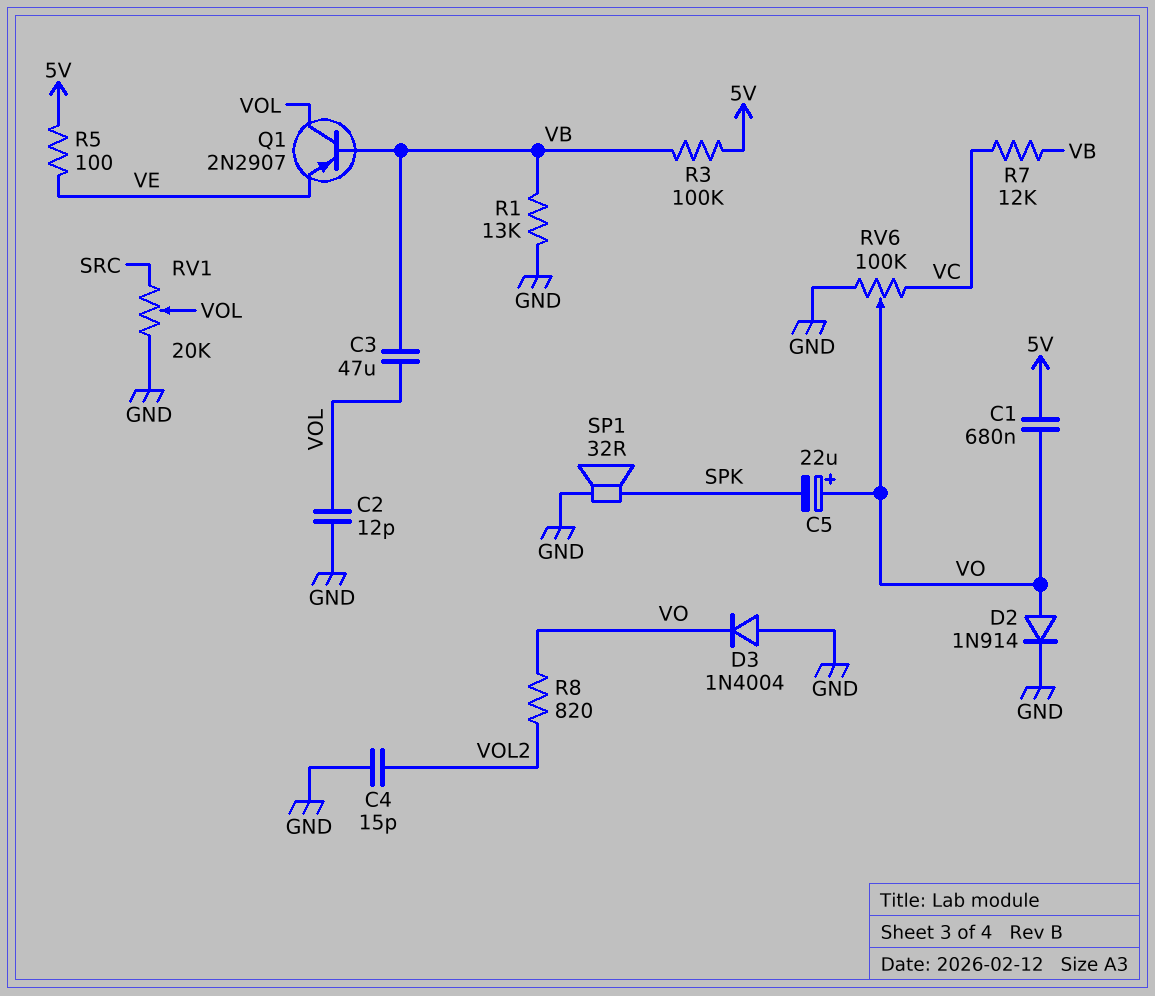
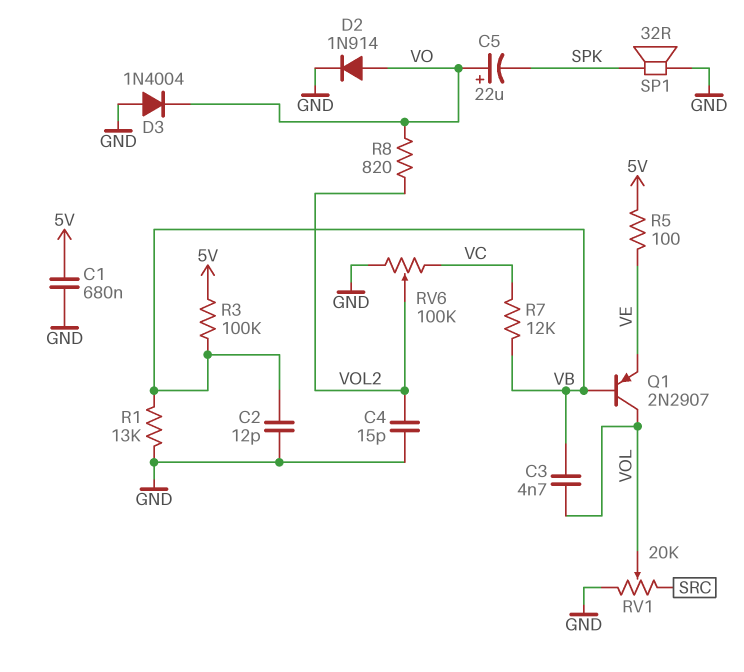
C1: 680nF (5V, VO) -> 680nF (5V, GND)
C2: 12pF (GND, VOL) -> 12pF (GND, VB)
C3: 47uF (VB, VOL) -> 4.7nF (VB, VOL)
RV6: 100k (GND, VC, wiper VO) -> 100k (GND, VC, wiper VOL2)

